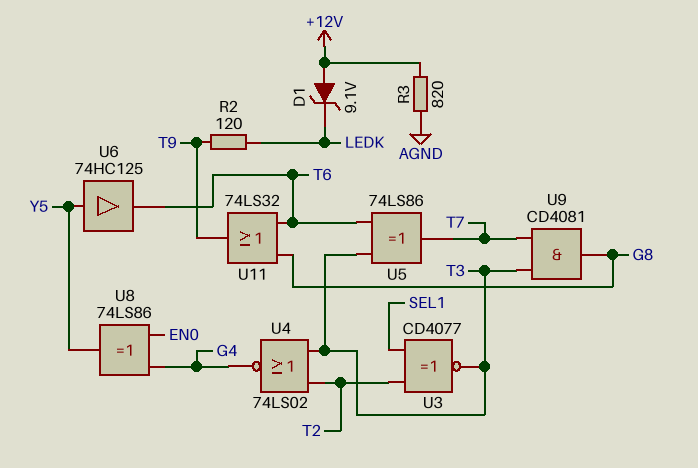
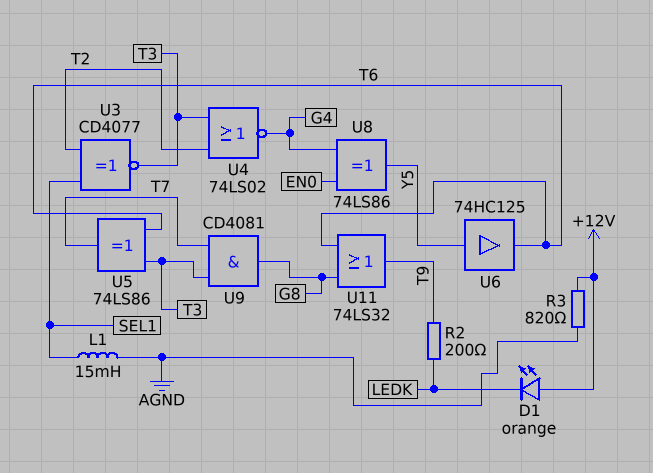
D1: zener 9.1V (A +12V, K LEDK) -> LED orange (A +12V, K LEDK)
L1: none -> 15mH (AGND, SEL1)
R2: 120 (LEDK, T9) -> 200 (LEDK, T9)

